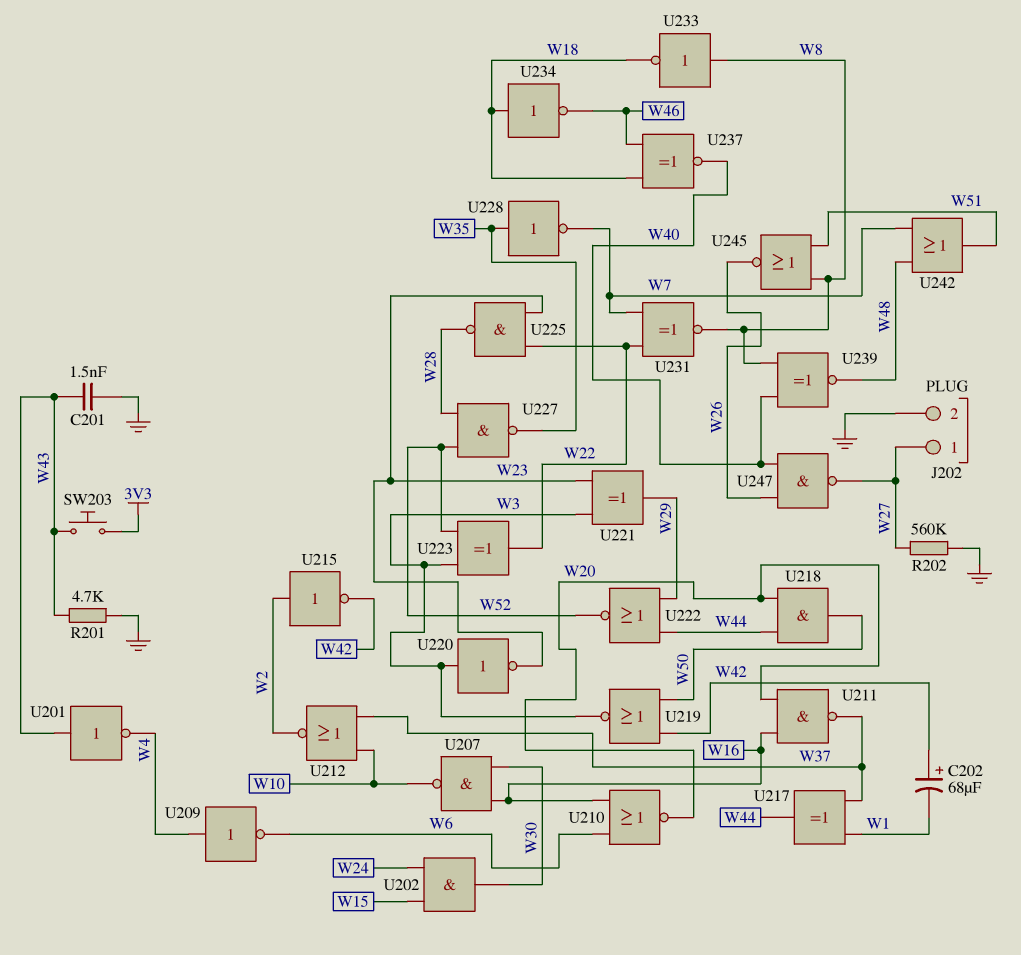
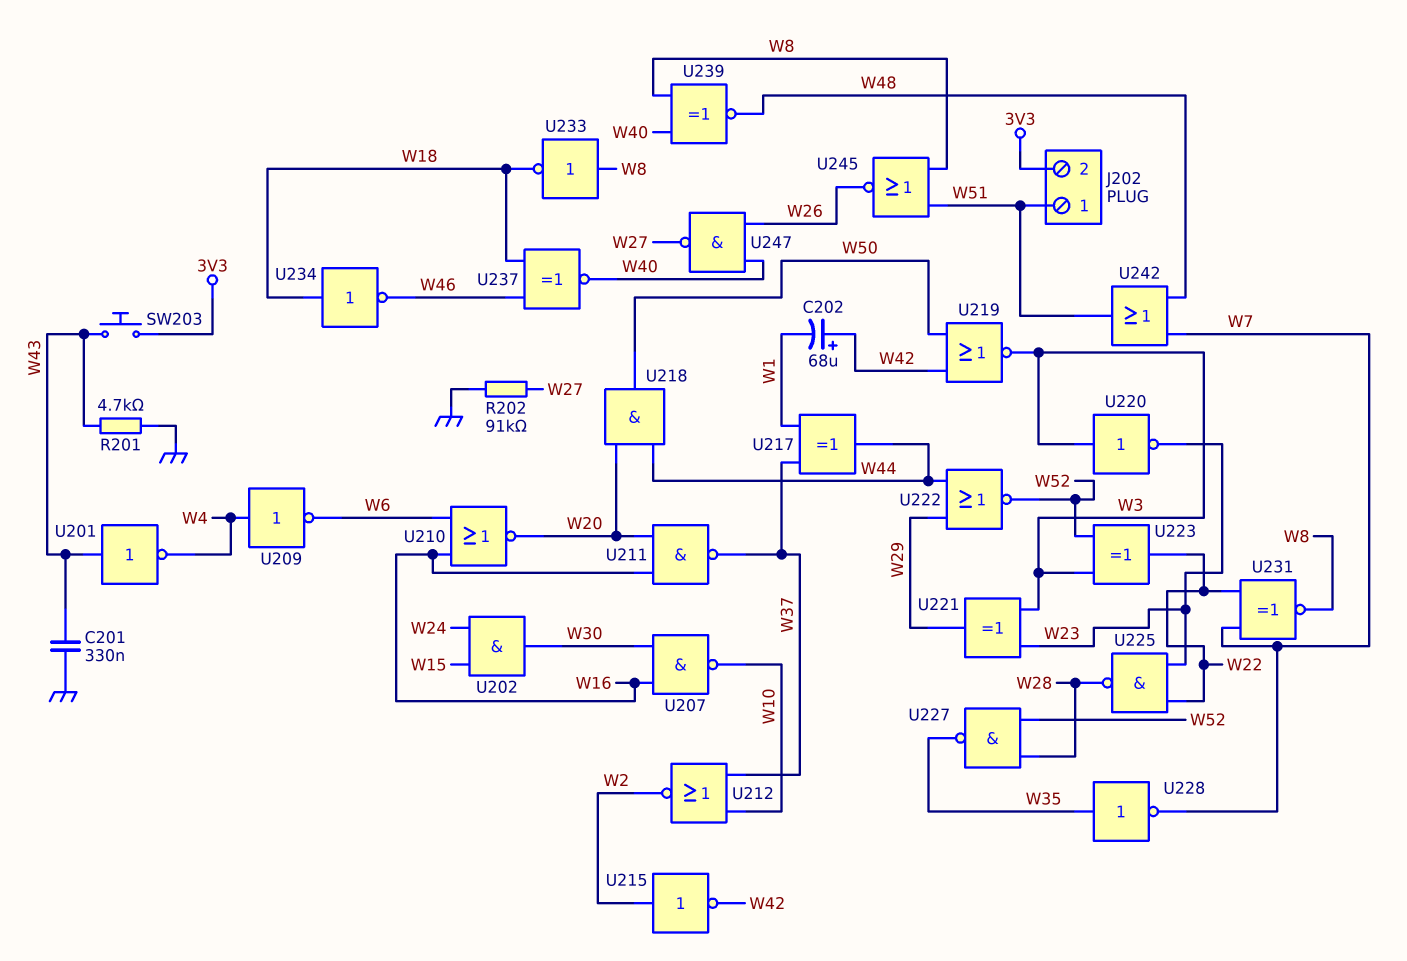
C201: 1.5nF (GND, W43) -> 330nF (GND, W43)
J202 pin 1: W27 -> W51
J202 pin 2: GND -> 3V3
R202: 560k (GND, W27) -> 91k (GND, W27)

